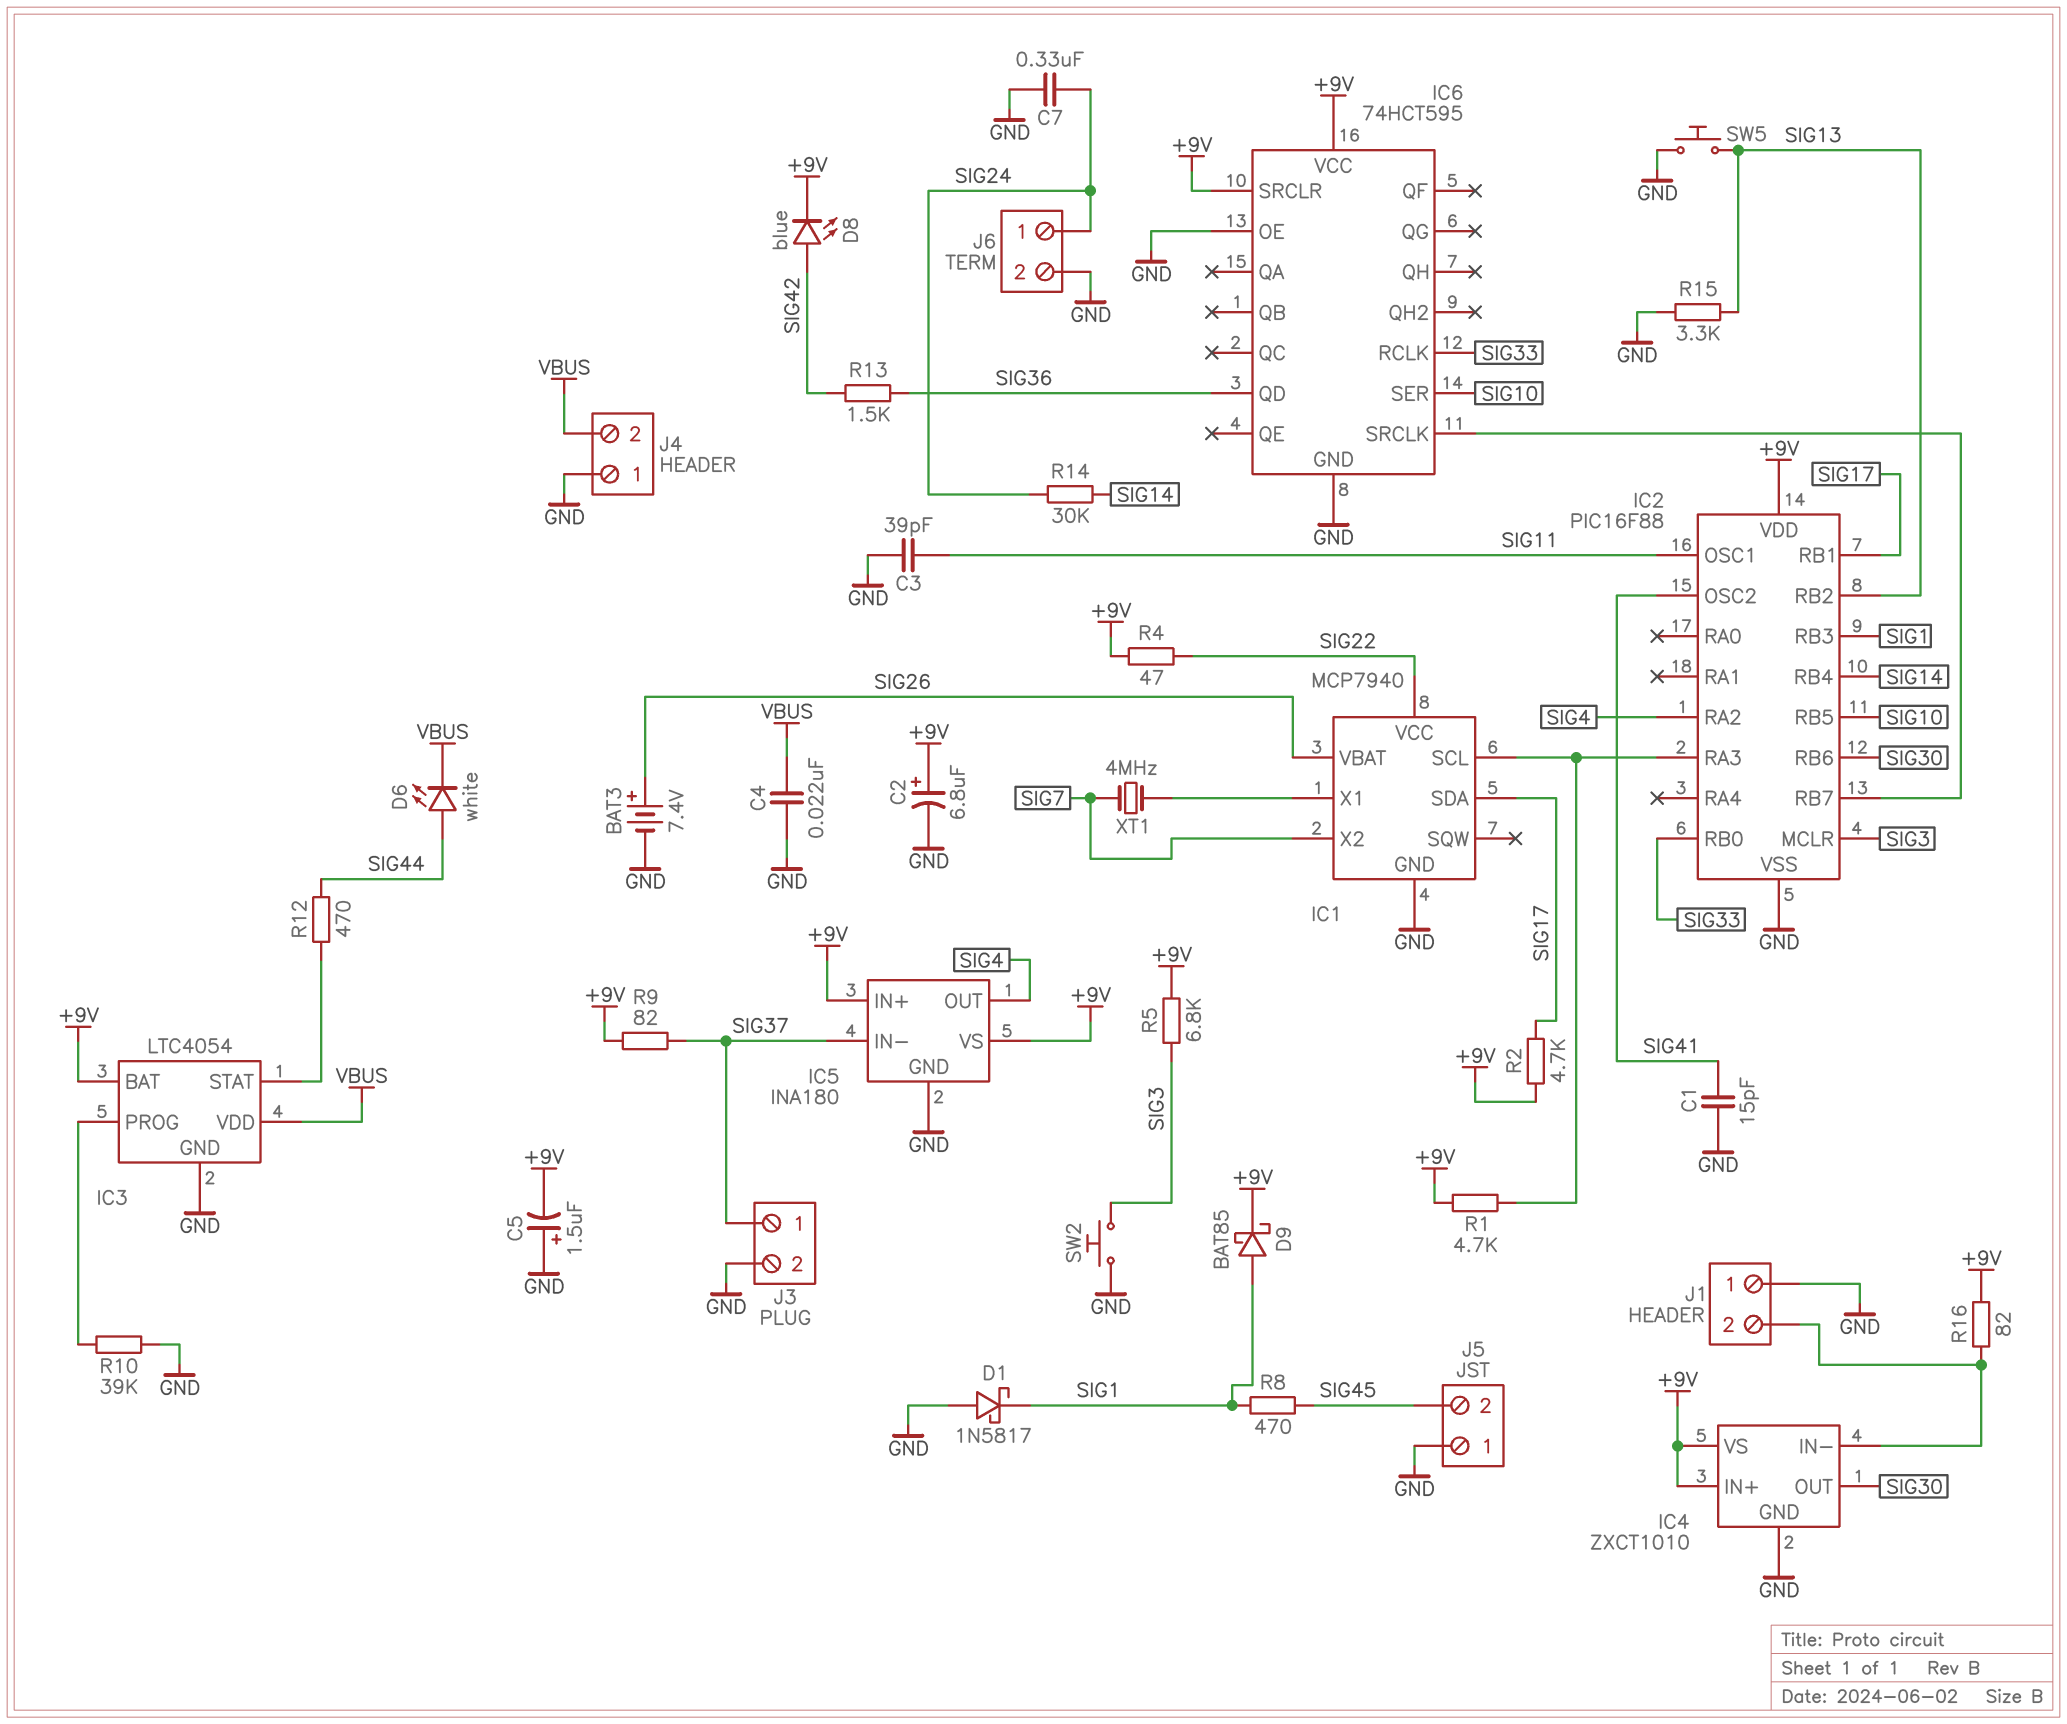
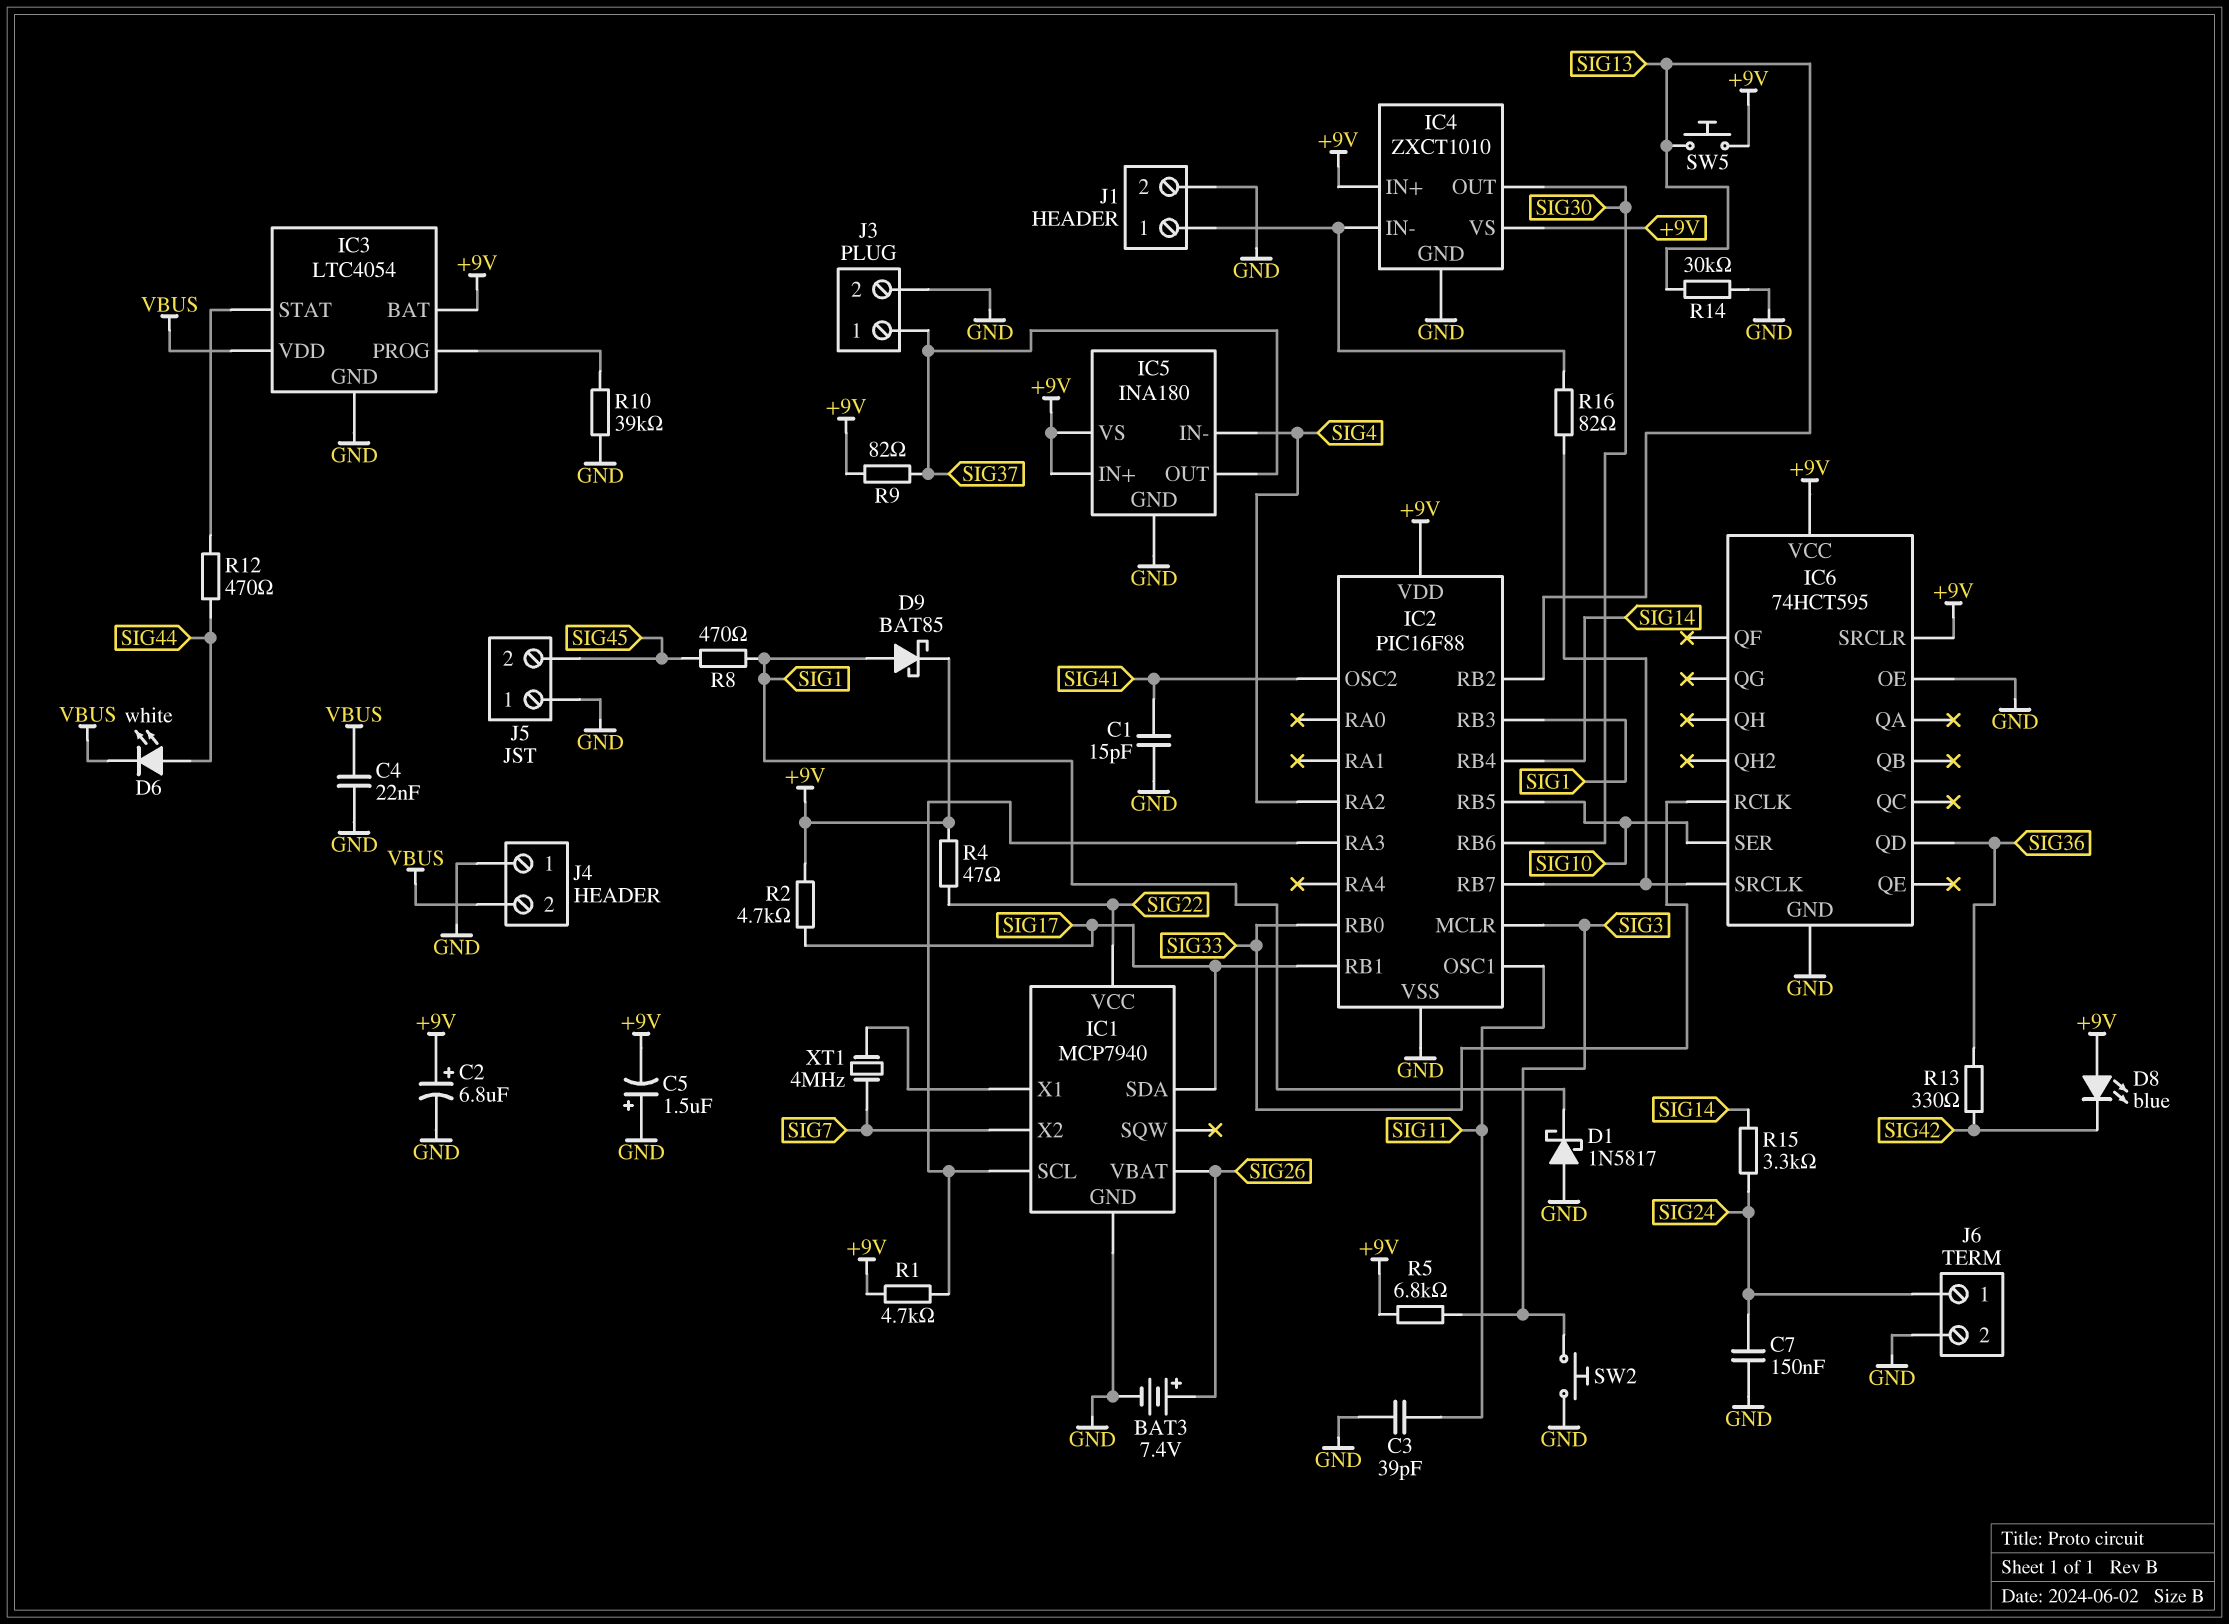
C7: 330nF (GND, SIG24) -> 150nF (GND, SIG24)
D8: LED blue (A SIG42, K +9V) -> LED blue (A +9V, K SIG42)
IC5 pin IN-: SIG37 -> SIG4
IC5 pin OUT: SIG4 -> SIG37
J1 pin 1: GND -> IC4/IN-
J1 pin 2: IC4/IN- -> GND
R13: 1.5k (SIG36, SIG42) -> 330 (SIG36, SIG42)
R14: 30k (SIG14, SIG24) -> 30k (GND, SIG13)
R15: 3.3k (GND, SIG13) -> 3.3k (SIG14, SIG24)
R16: 82 (+9V, IC4/IN-) -> 82 (IC2/RB7, IC4/IN-)
SW5: button (GND, SIG13) -> button (+9V, SIG13)

